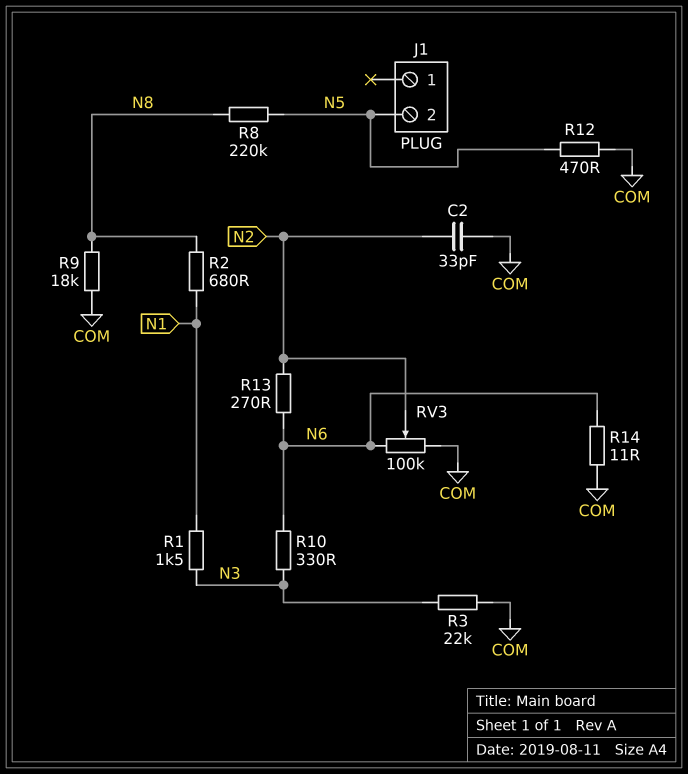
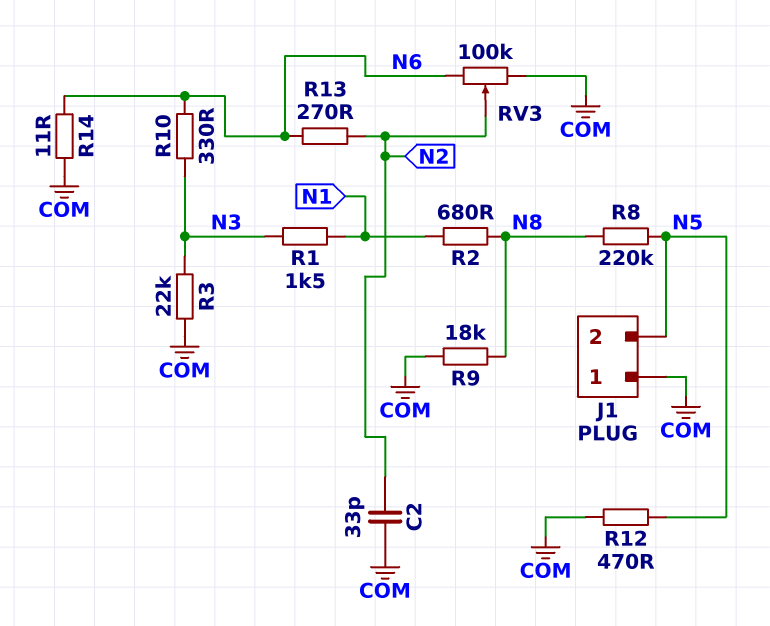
J1 pin 1: none -> COM

